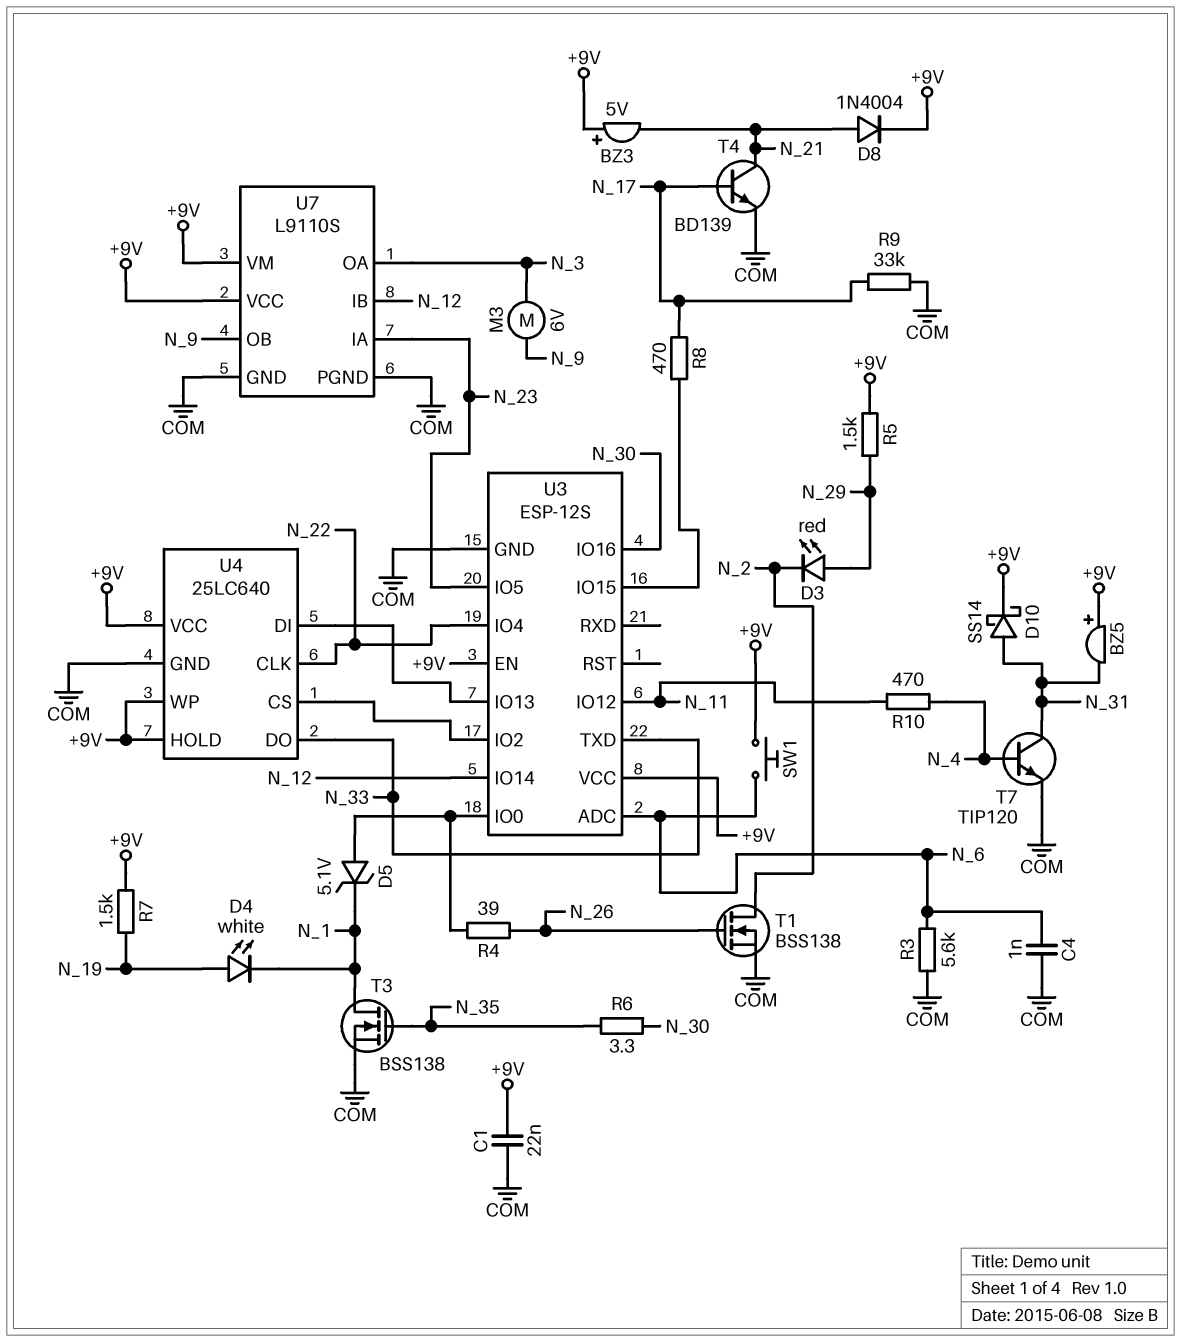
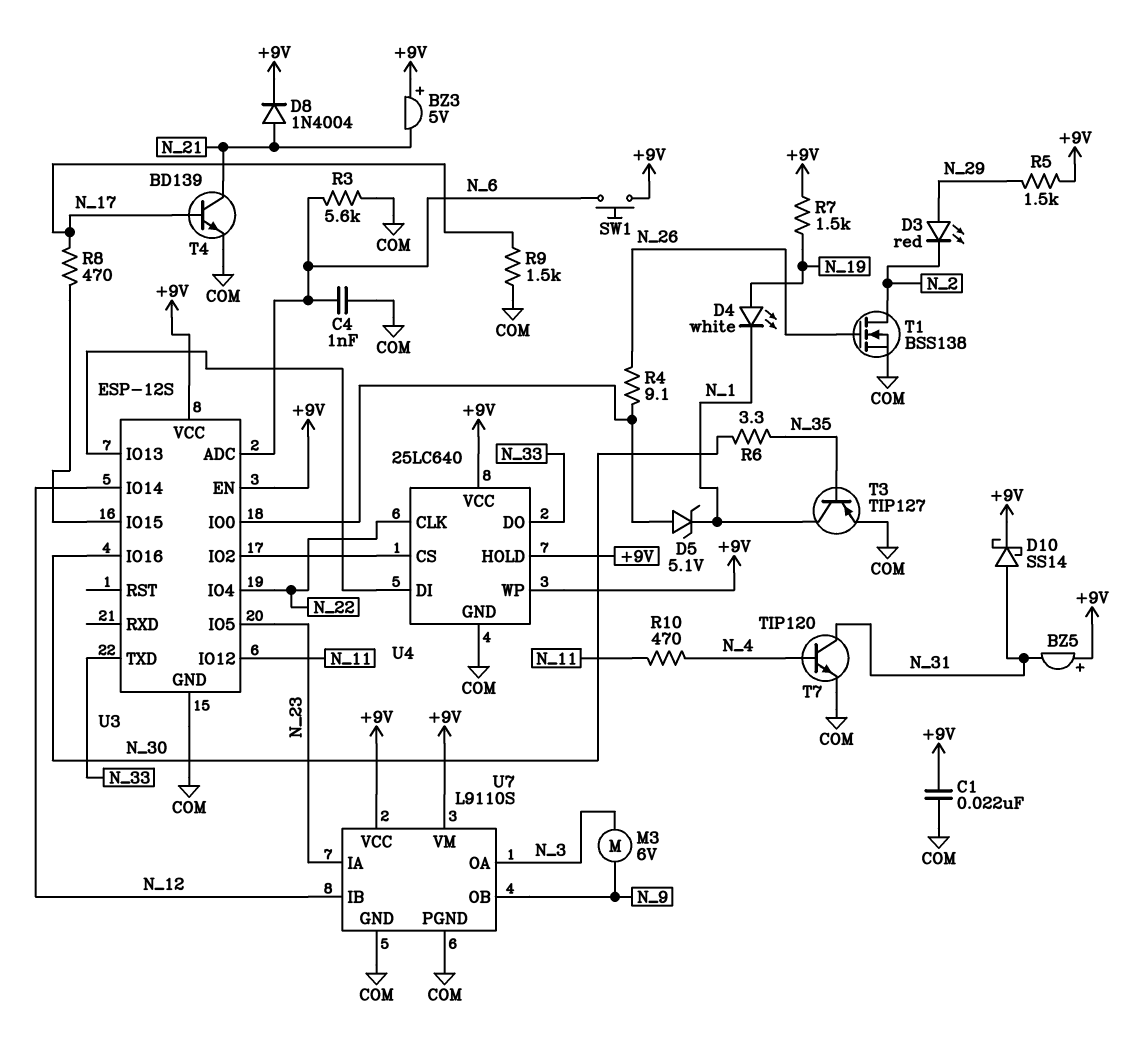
R4: 39 (N_26, U3/IO0) -> 9.1 (N_26, U3/IO0)
R9: 33k (COM, N_17) -> 1.5k (COM, N_17)
T3: NMOS BSS138 (G N_35, D N_1, S COM) -> PNP TIP127 (B N_35, C N_1, E COM)

